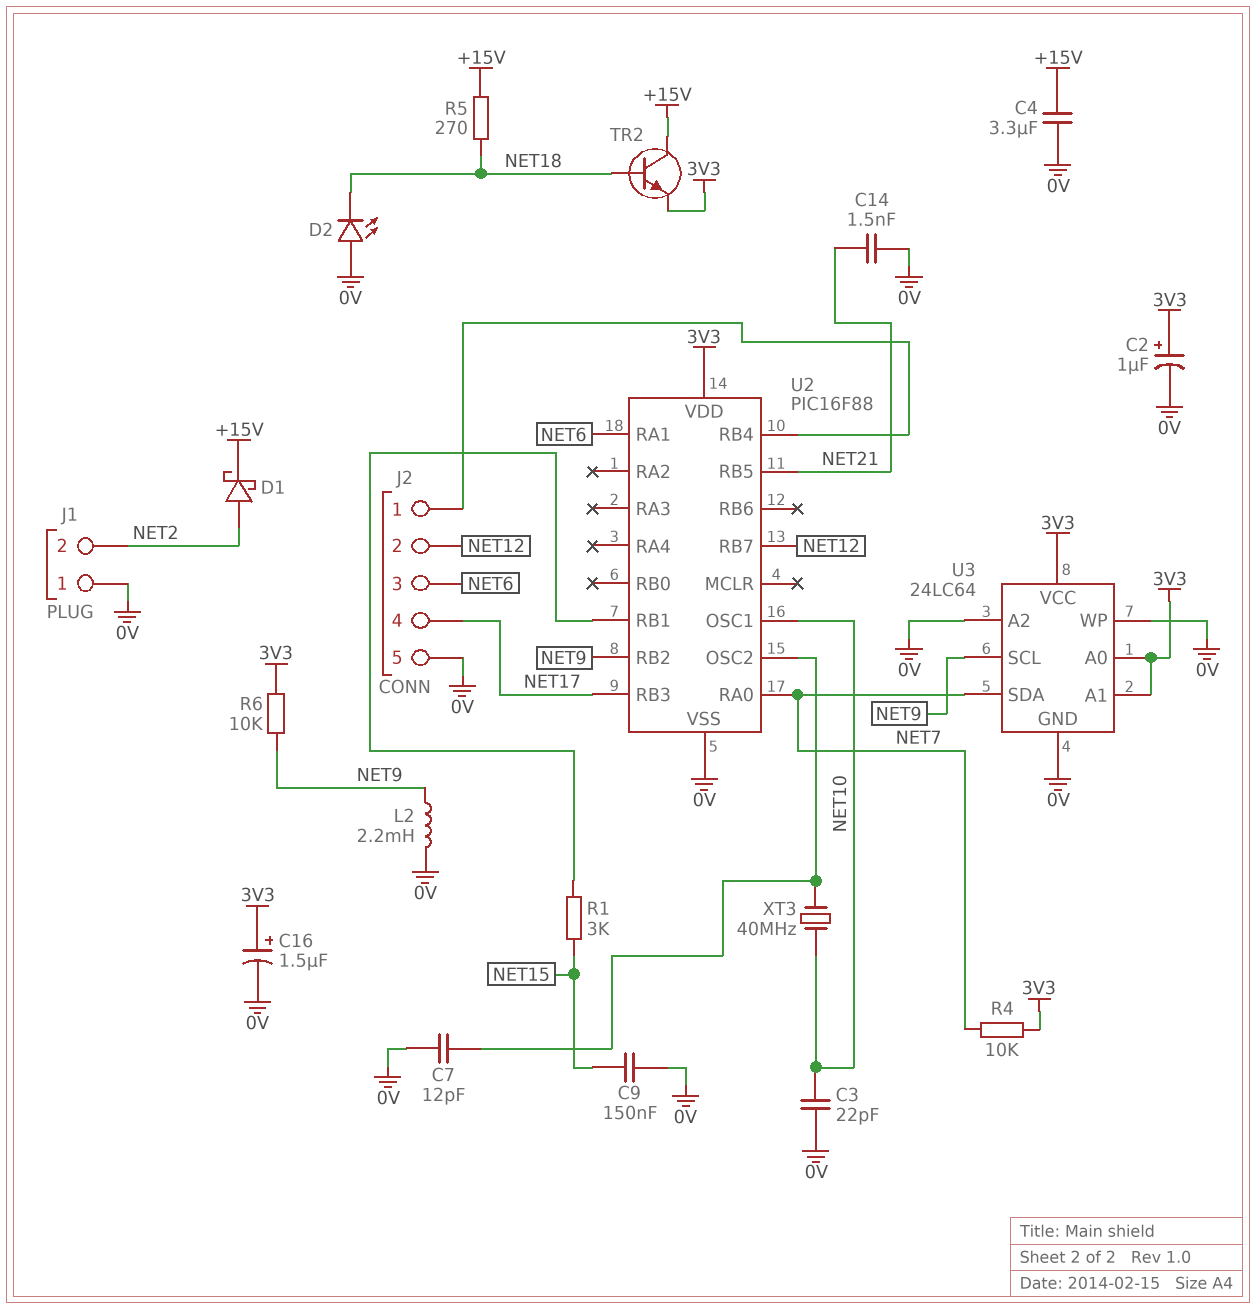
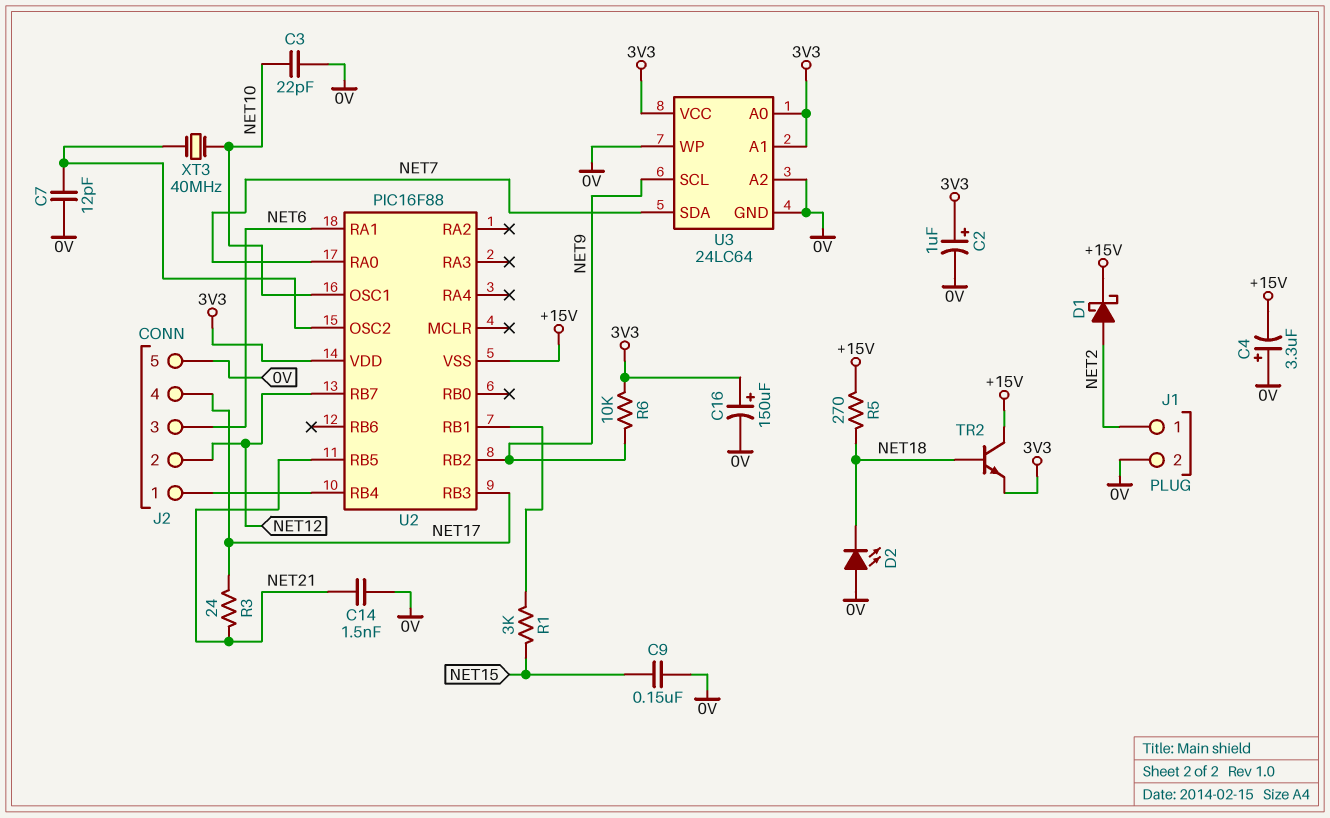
C4: 3.3uF (+15V, 0V) -> 3.3uF (plus 0V, minus +15V)
C16: 1.5uF (plus 3V3, minus 0V) -> 150uF (plus 3V3, minus 0V)
J1 pin 1: 0V -> NET2
J1 pin 2: NET2 -> 0V
L2: 2.2mH (0V, NET9) -> none
R3: none -> 24 (NET17, NET21)
R4: 10k (3V3, NET7) -> none
U2 pin VSS: 0V -> +15V

